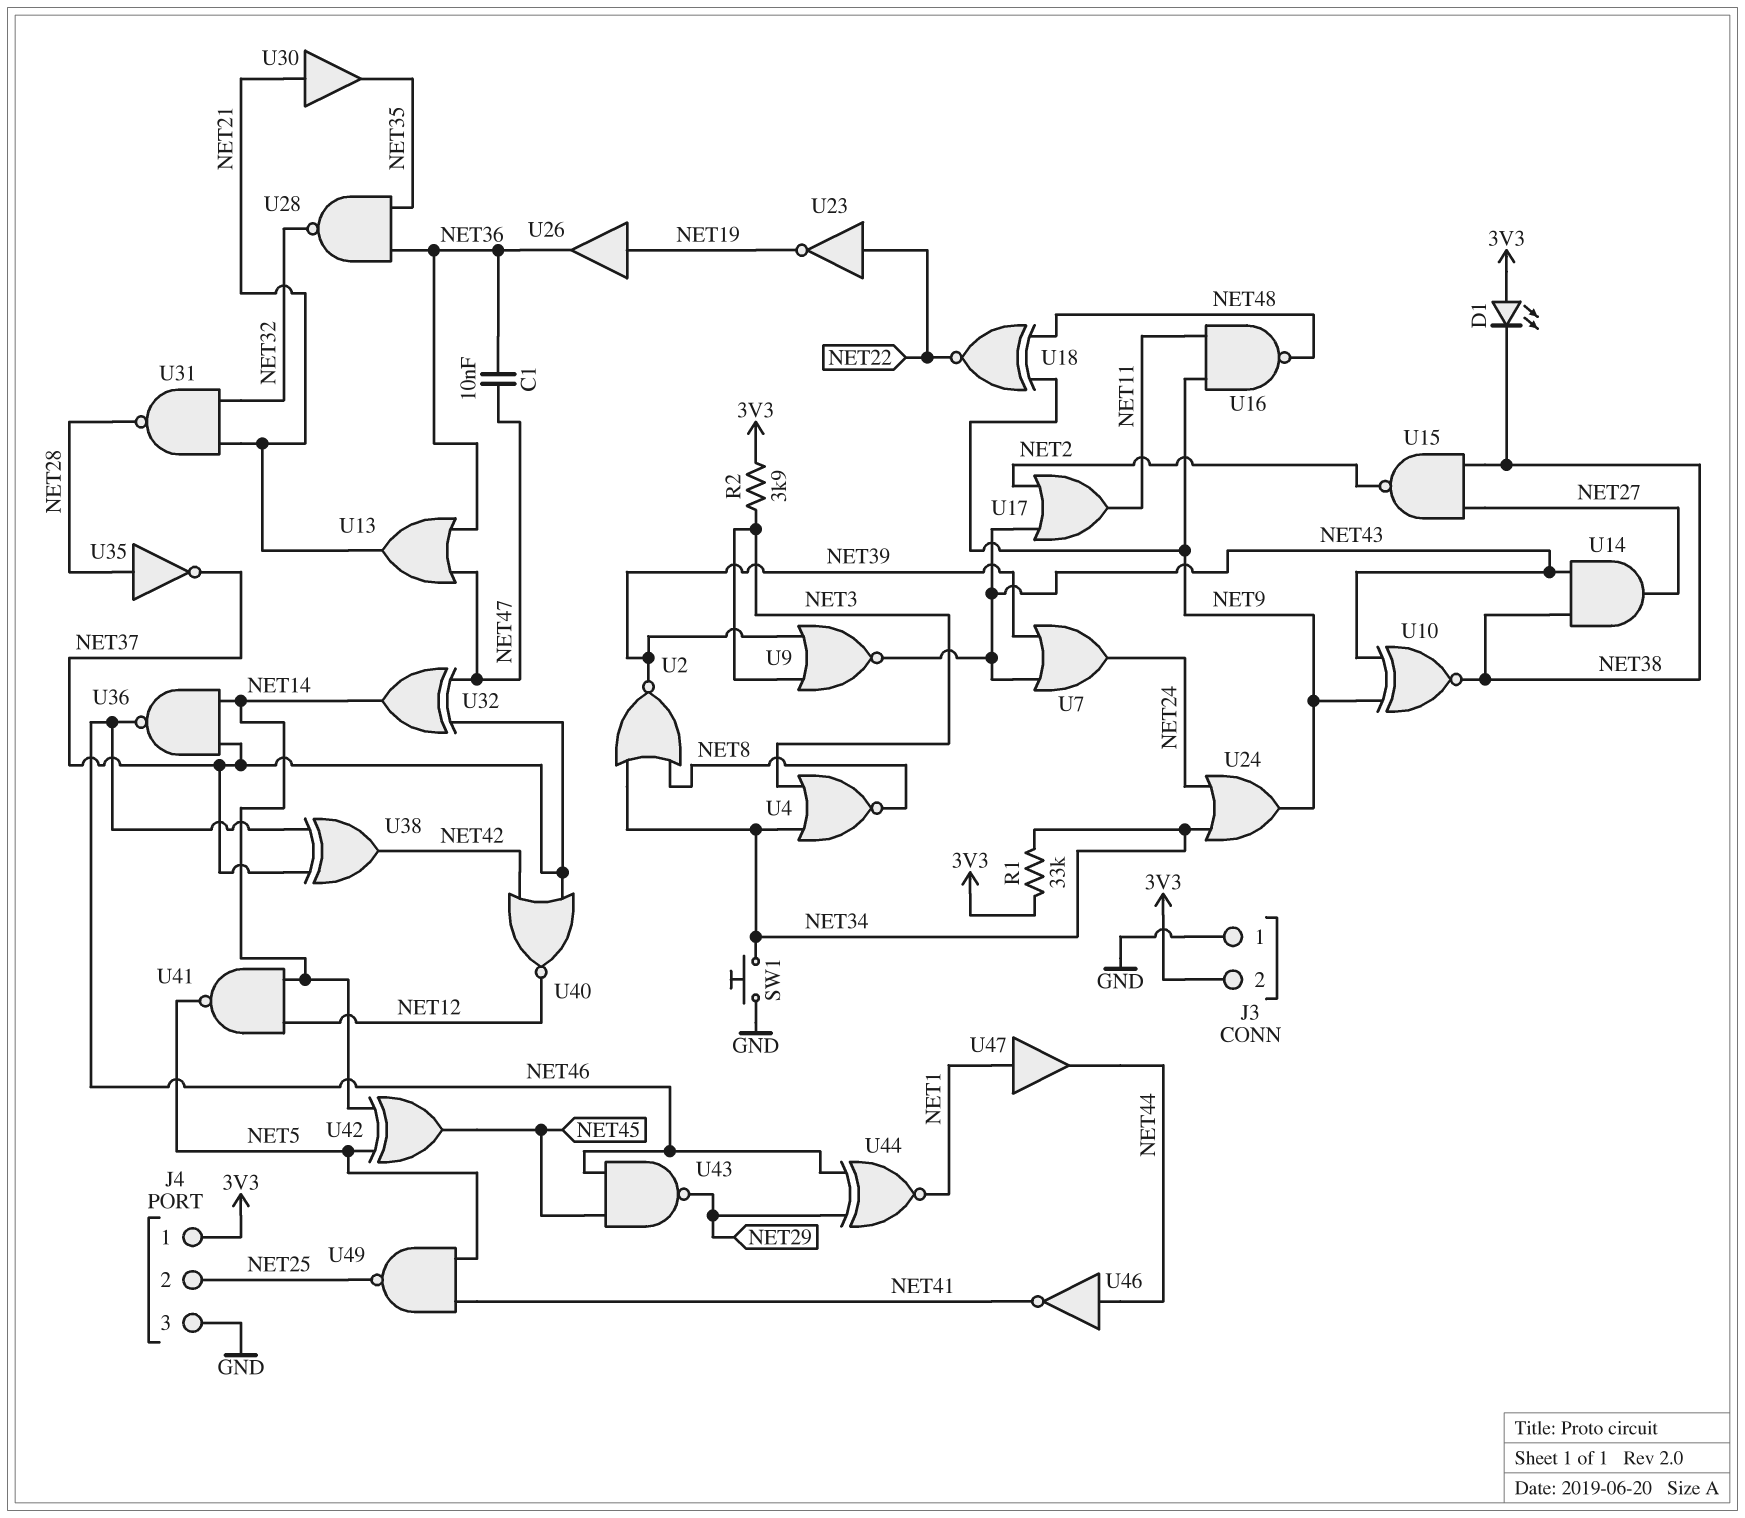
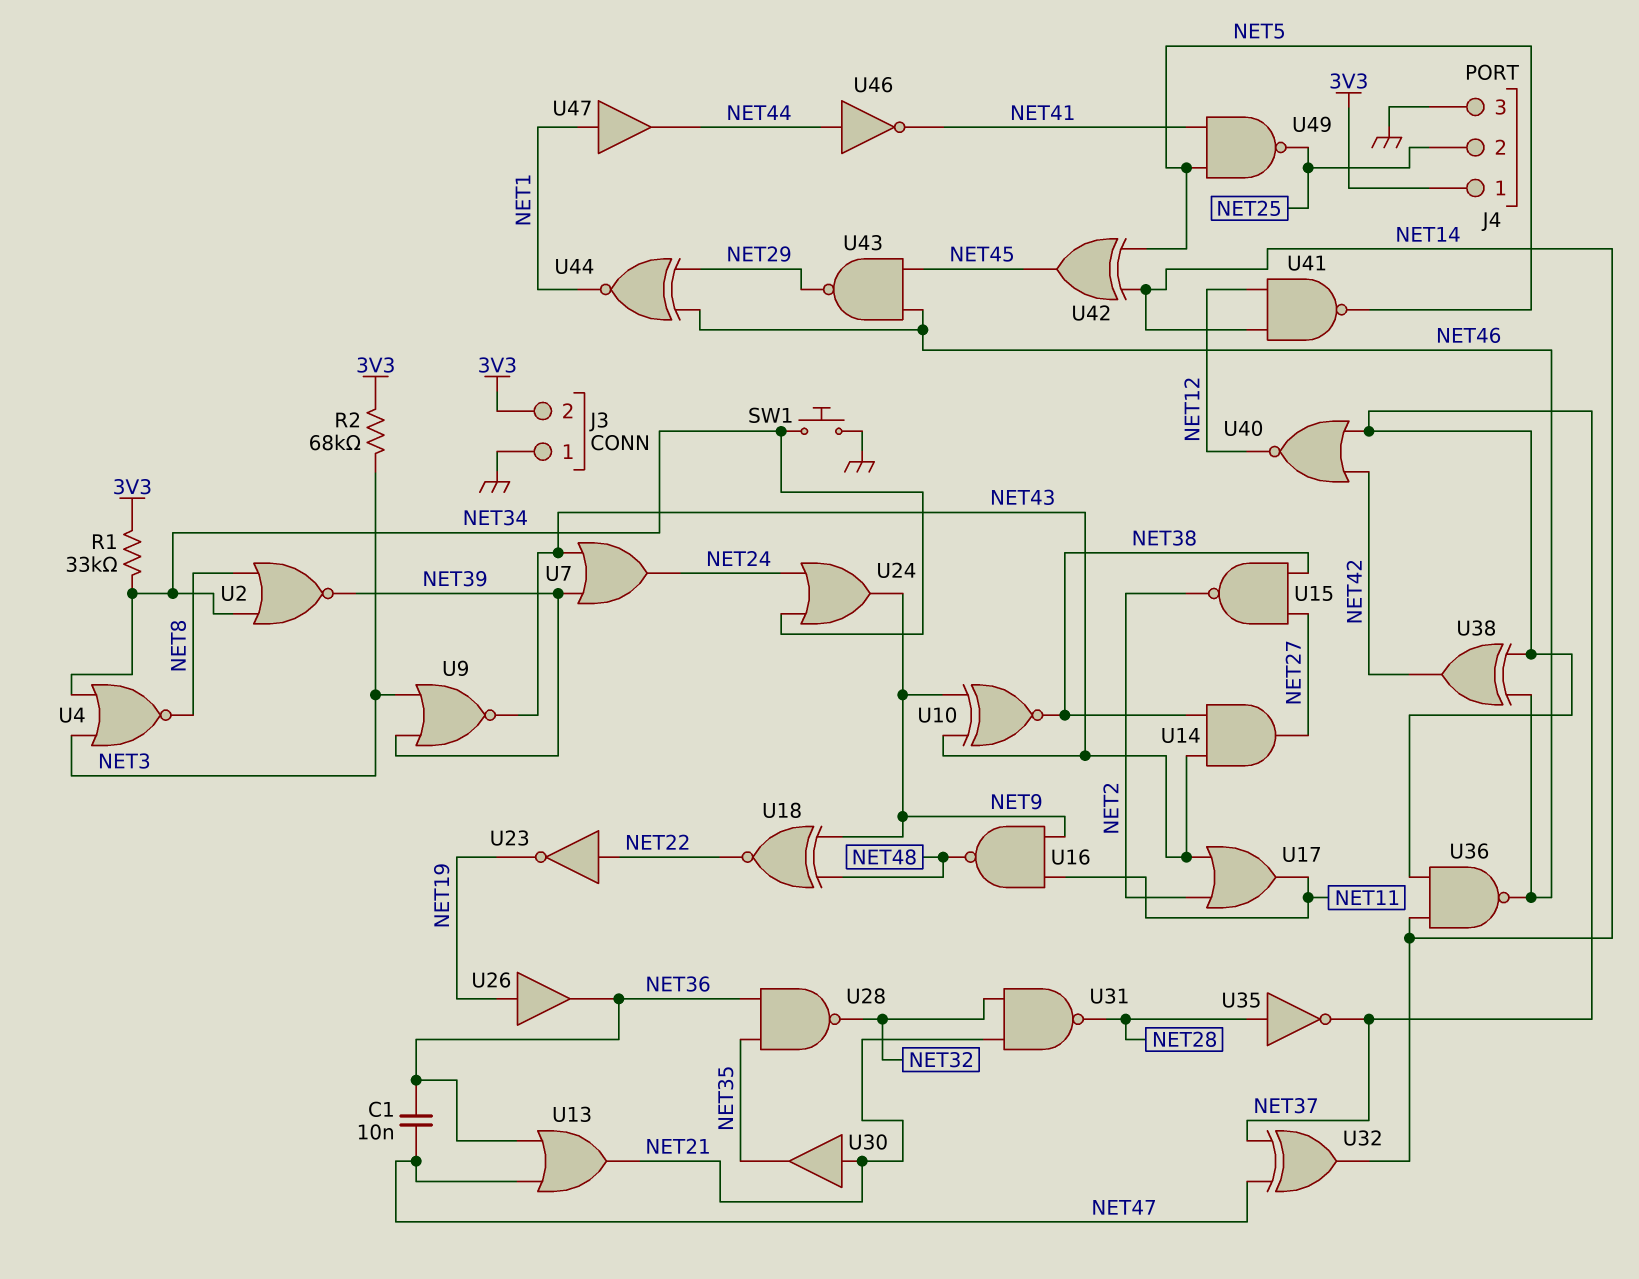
D1: LED (A 3V3, K NET38) -> none
R2: 3.9k (3V3, NET3) -> 68k (3V3, NET3)

